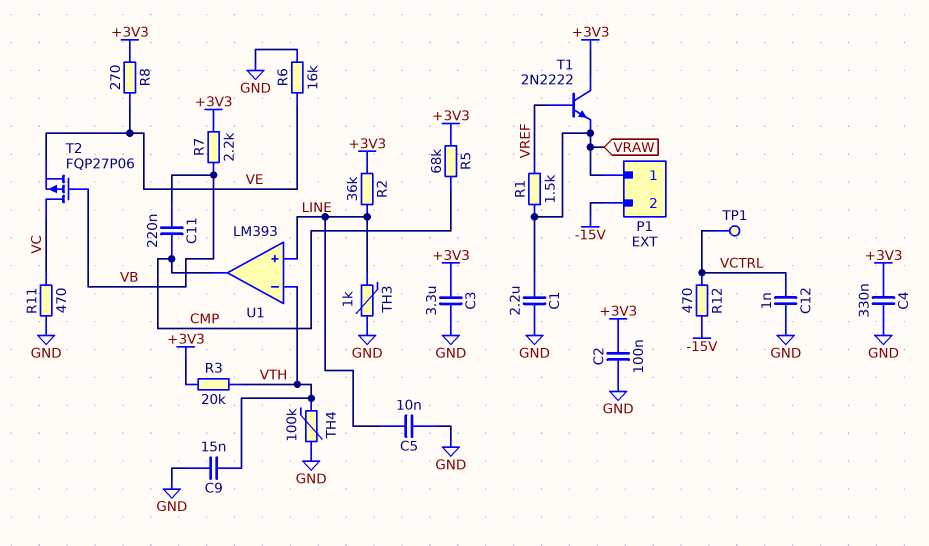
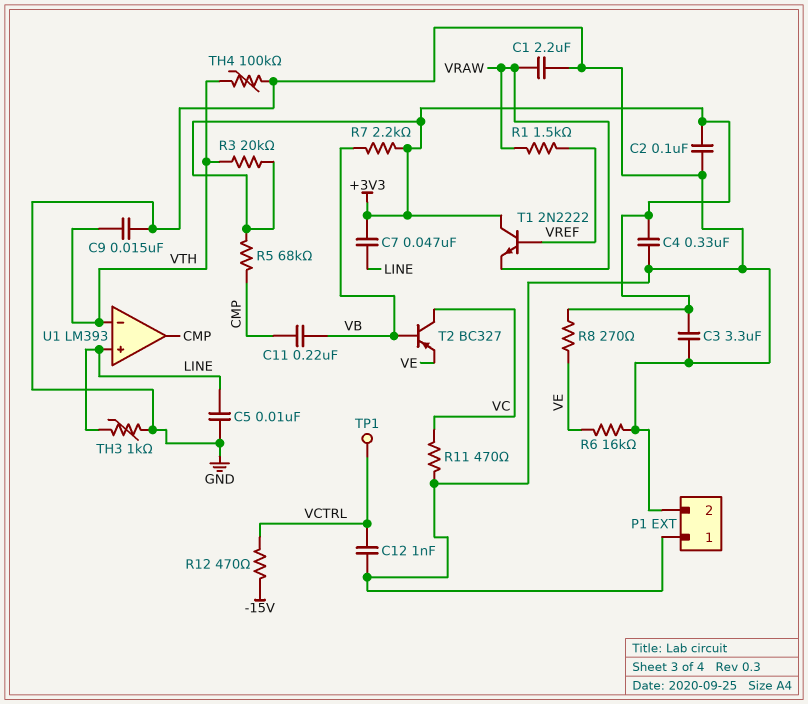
C7: none -> 47nF (+3V3, LINE)
P1 pin 1: VRAW -> GND
P1 pin 2: -15V -> GND
R2: 36k (+3V3, LINE) -> none
T2: PMOS FQP27P06 (G VB, D VC, S VE) -> PNP BC327 (B VB, C VC, E VE)

